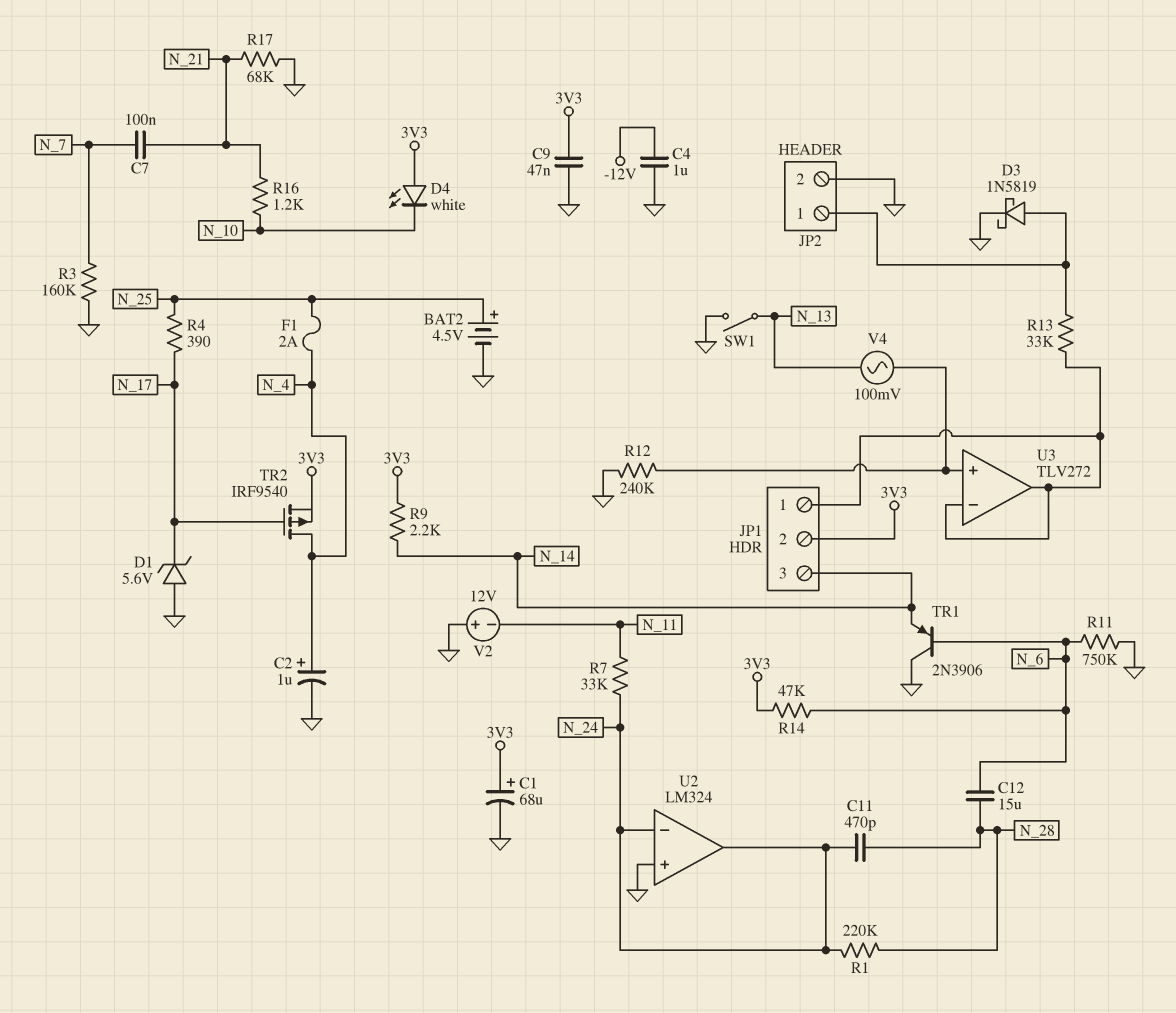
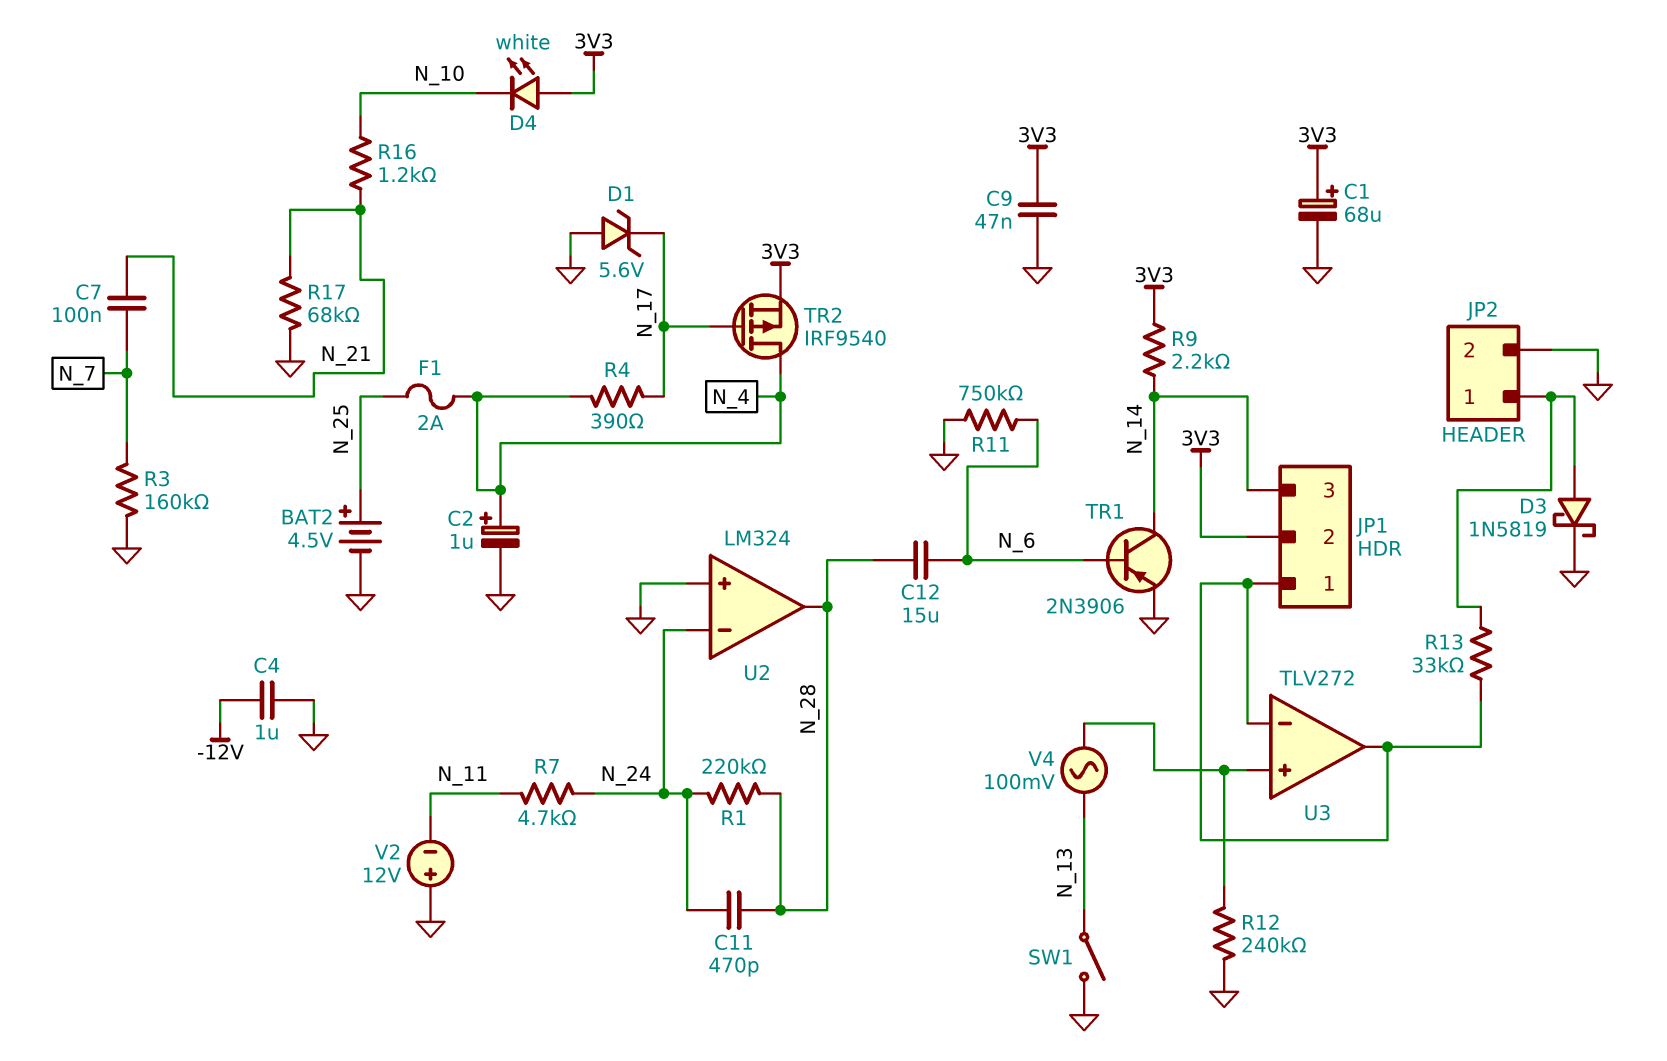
R4: 390 (N_17, N_25) -> 390 (N_4, N_17)
R7: 33k (N_11, N_24) -> 4.7k (N_11, N_24)
R14: 47k (3V3, N_6) -> none
TR1: PNP 2N3906 (B N_6, C GND, E N_14) -> PNP 2N3906 (B N_6, C N_14, E GND)
U2 pin out: N_24 -> N_28

